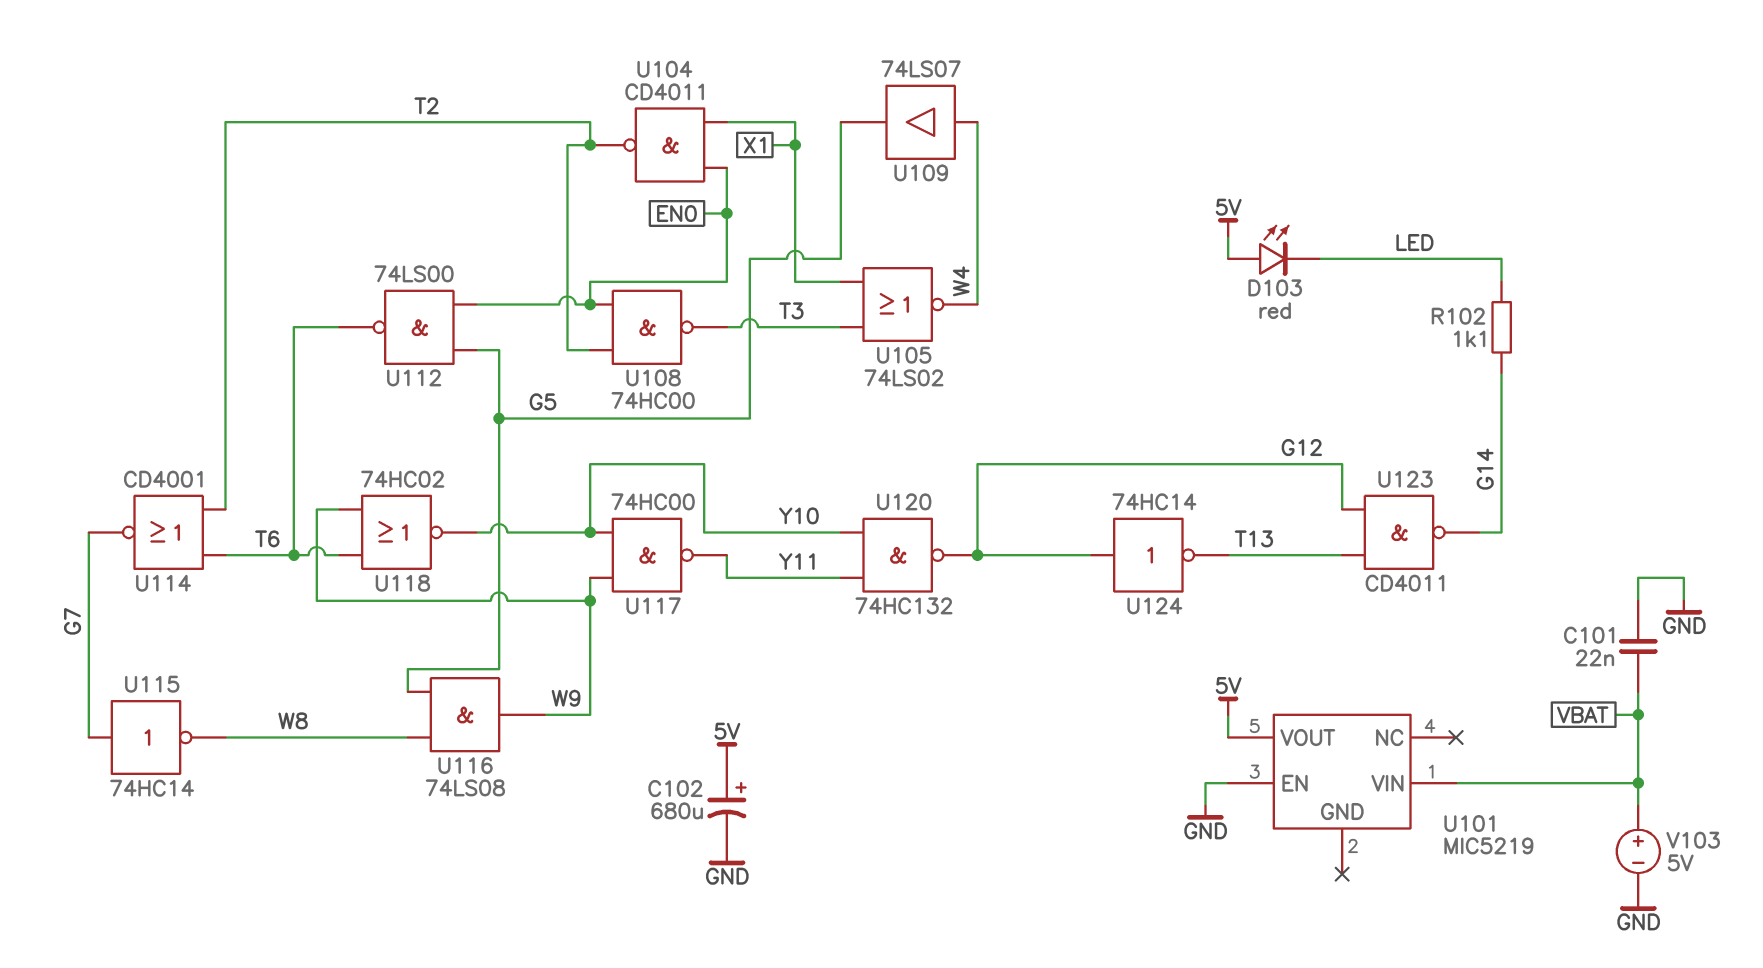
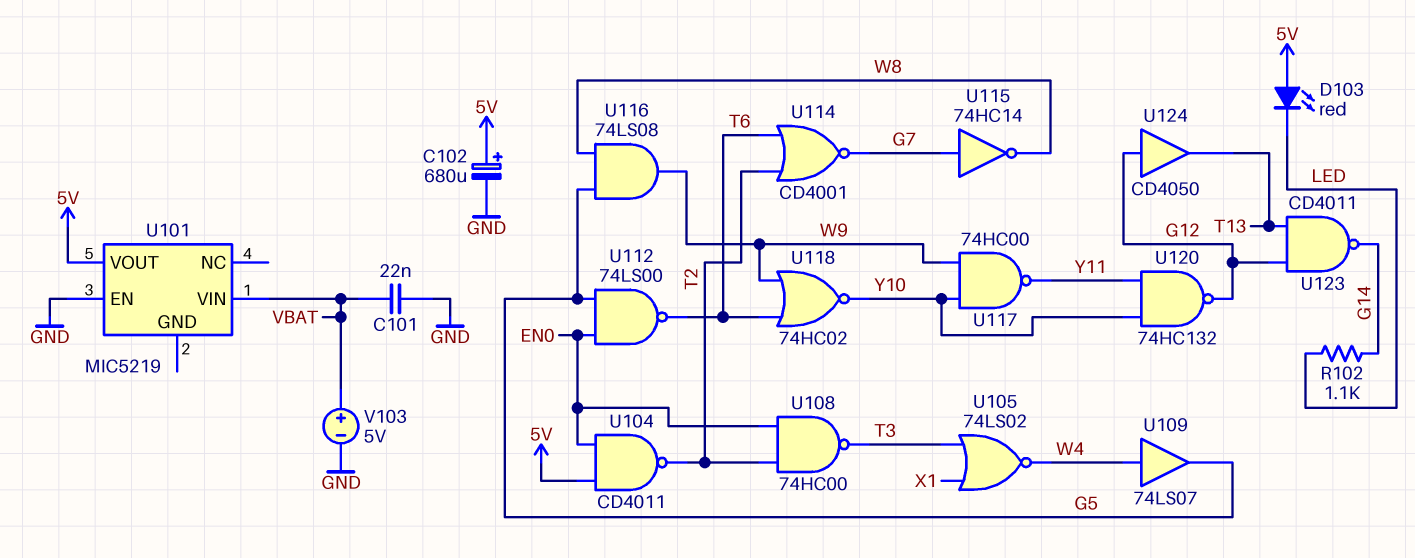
U104: NAND CD4011 (in EN0, in X1, out T2) -> NAND CD4011 (in 5V, in EN0, out T2)
U124: NOT 74HC14 (in G12, out T13) -> buffer CD4050 (in G12, out T13)

